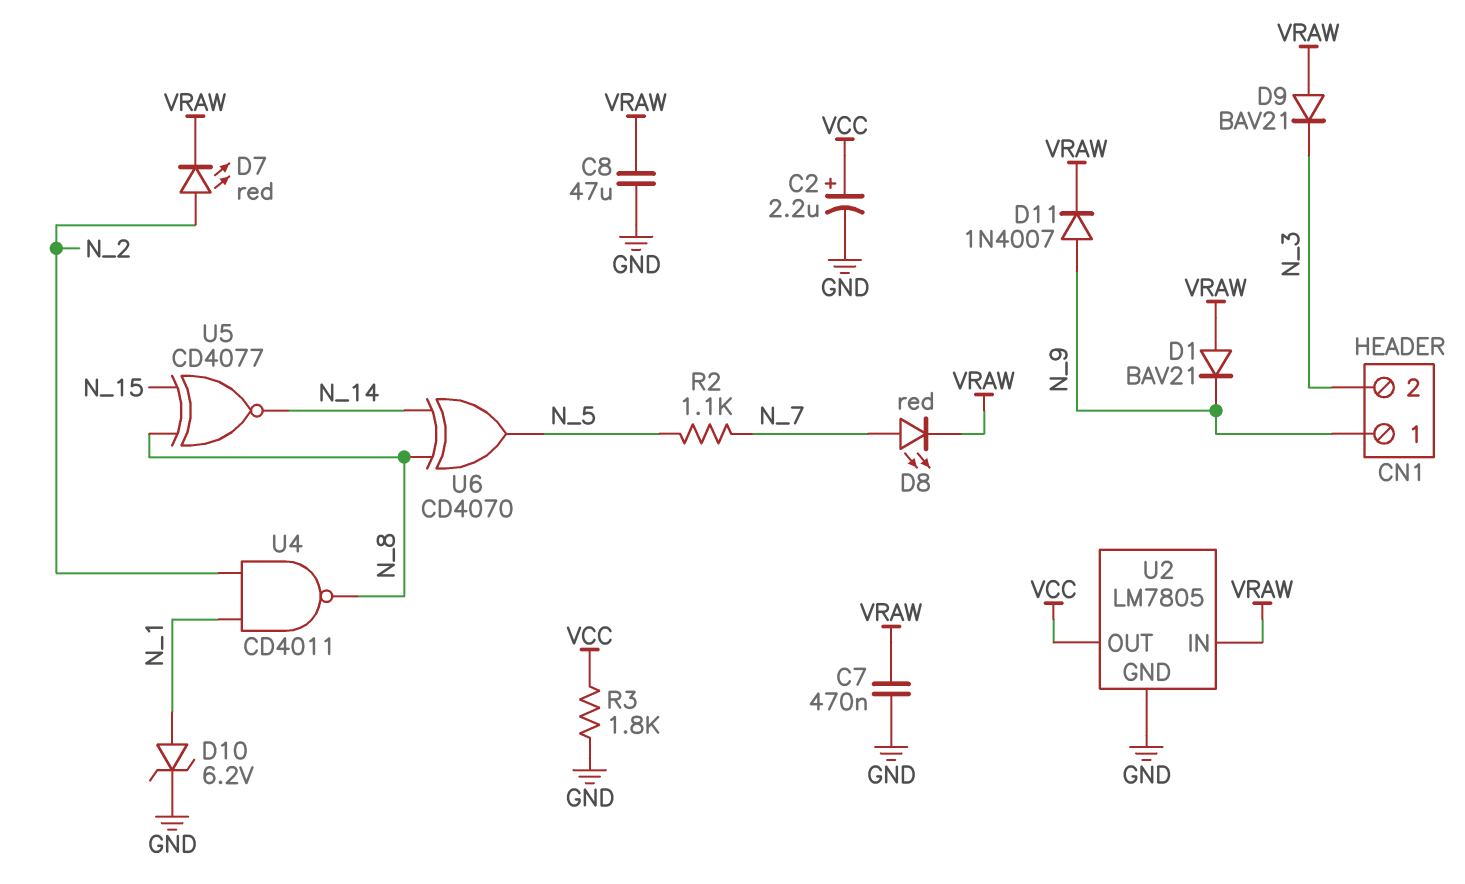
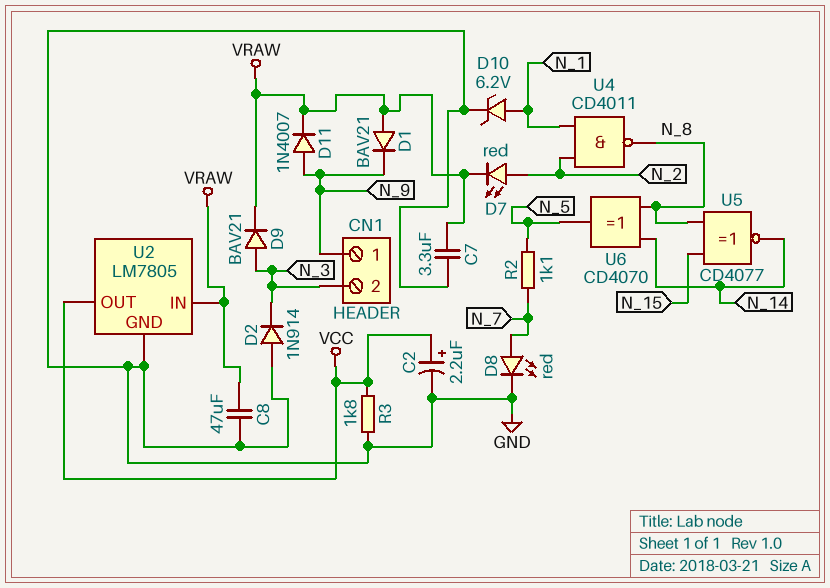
C7: 470nF (GND, VRAW) -> 3.3uF (GND, VRAW)
D2: none -> diode 1N914 (A GND, K N_3)
D8: LED red (A N_7, K VRAW) -> LED red (A N_7, K GND)
D9: diode BAV21 (A VRAW, K N_3) -> diode BAV21 (A N_3, K VRAW)

